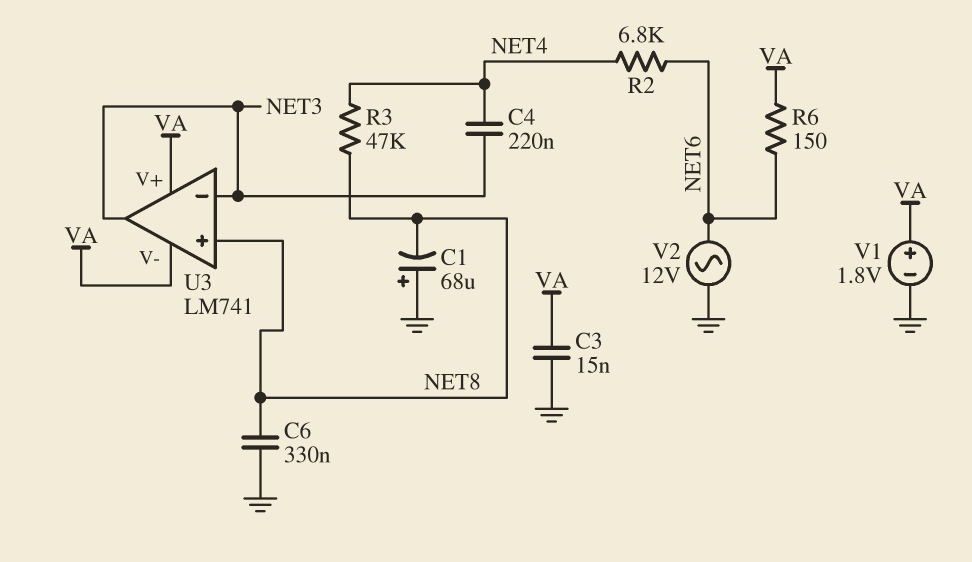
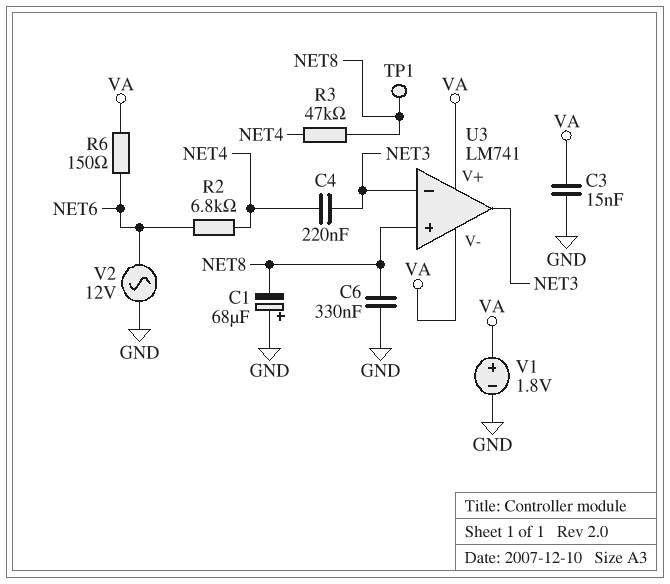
TP1: none -> test point (NET8)

